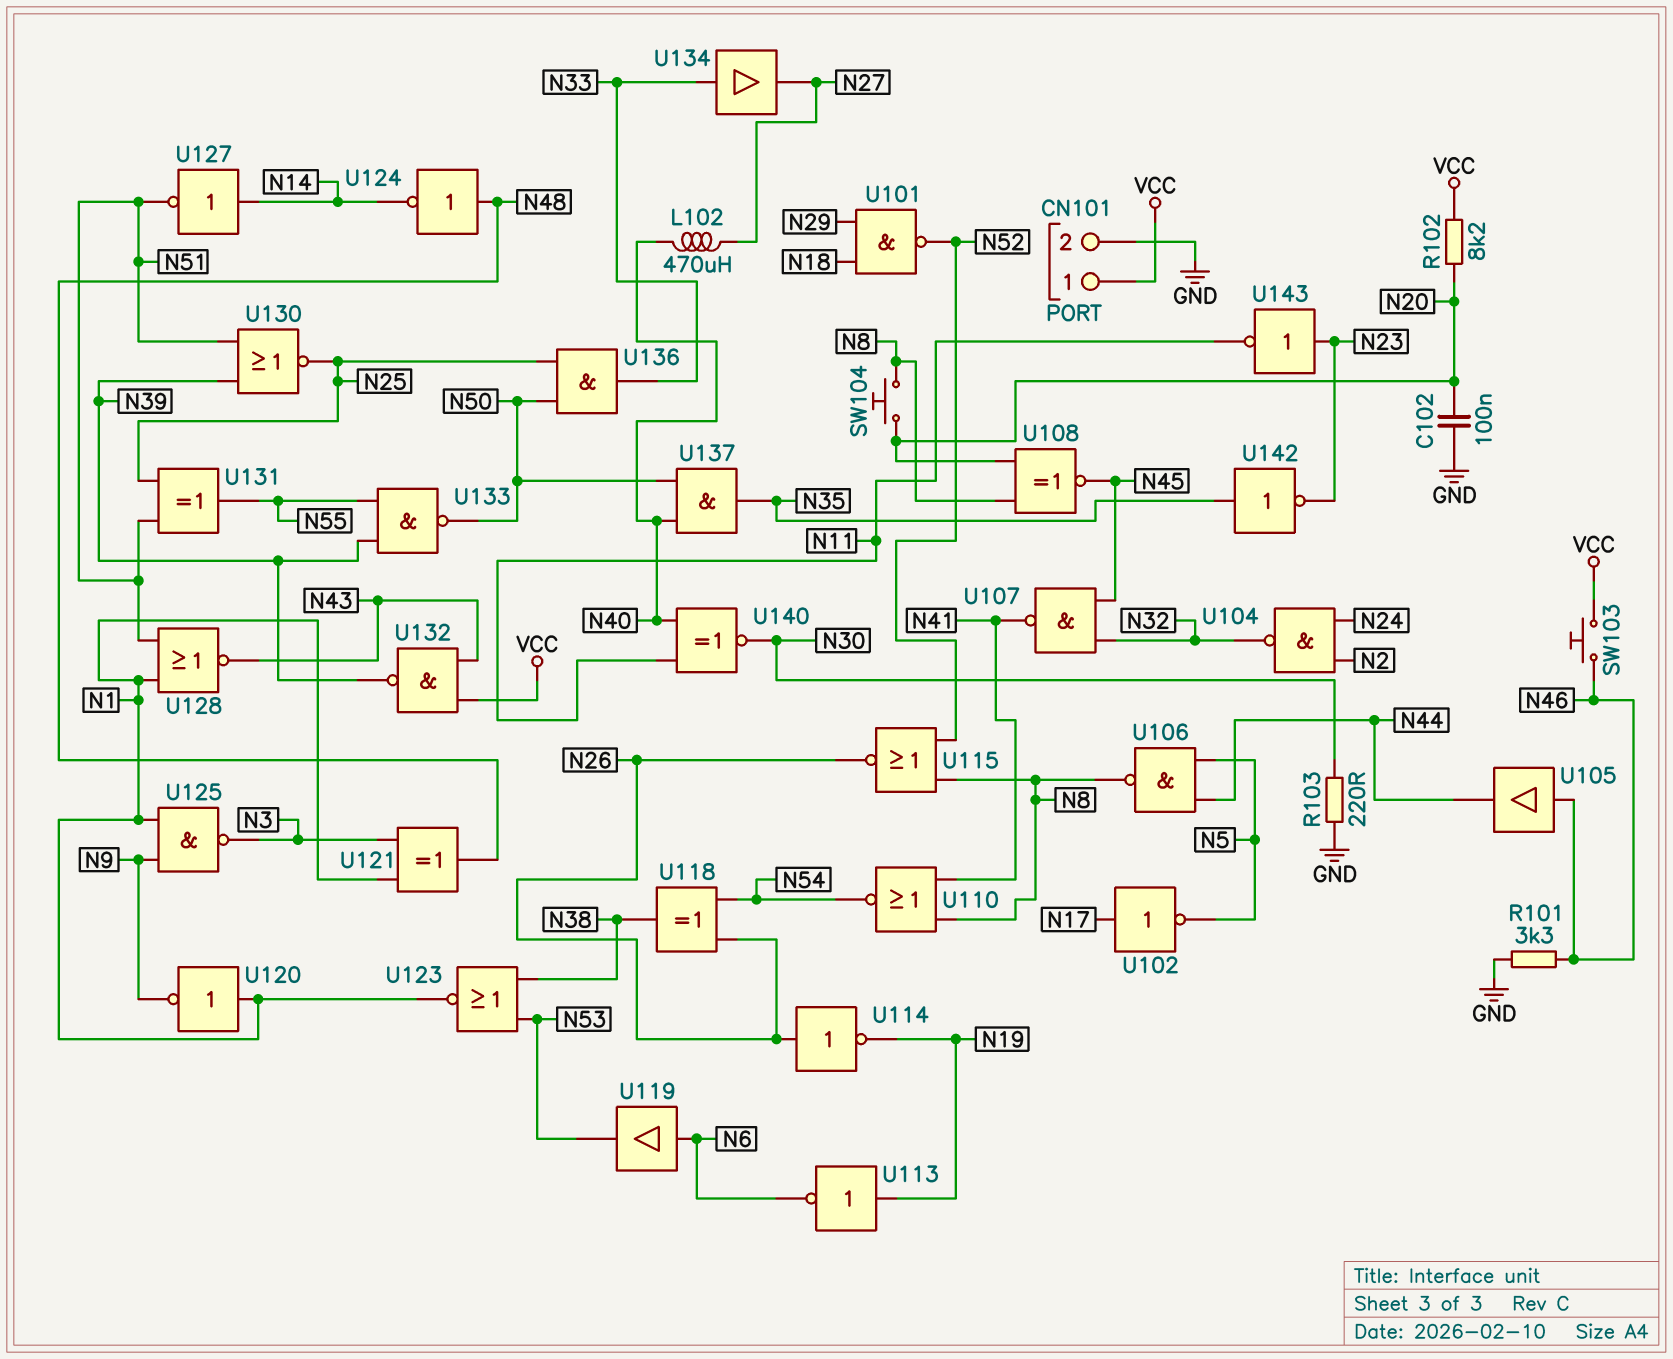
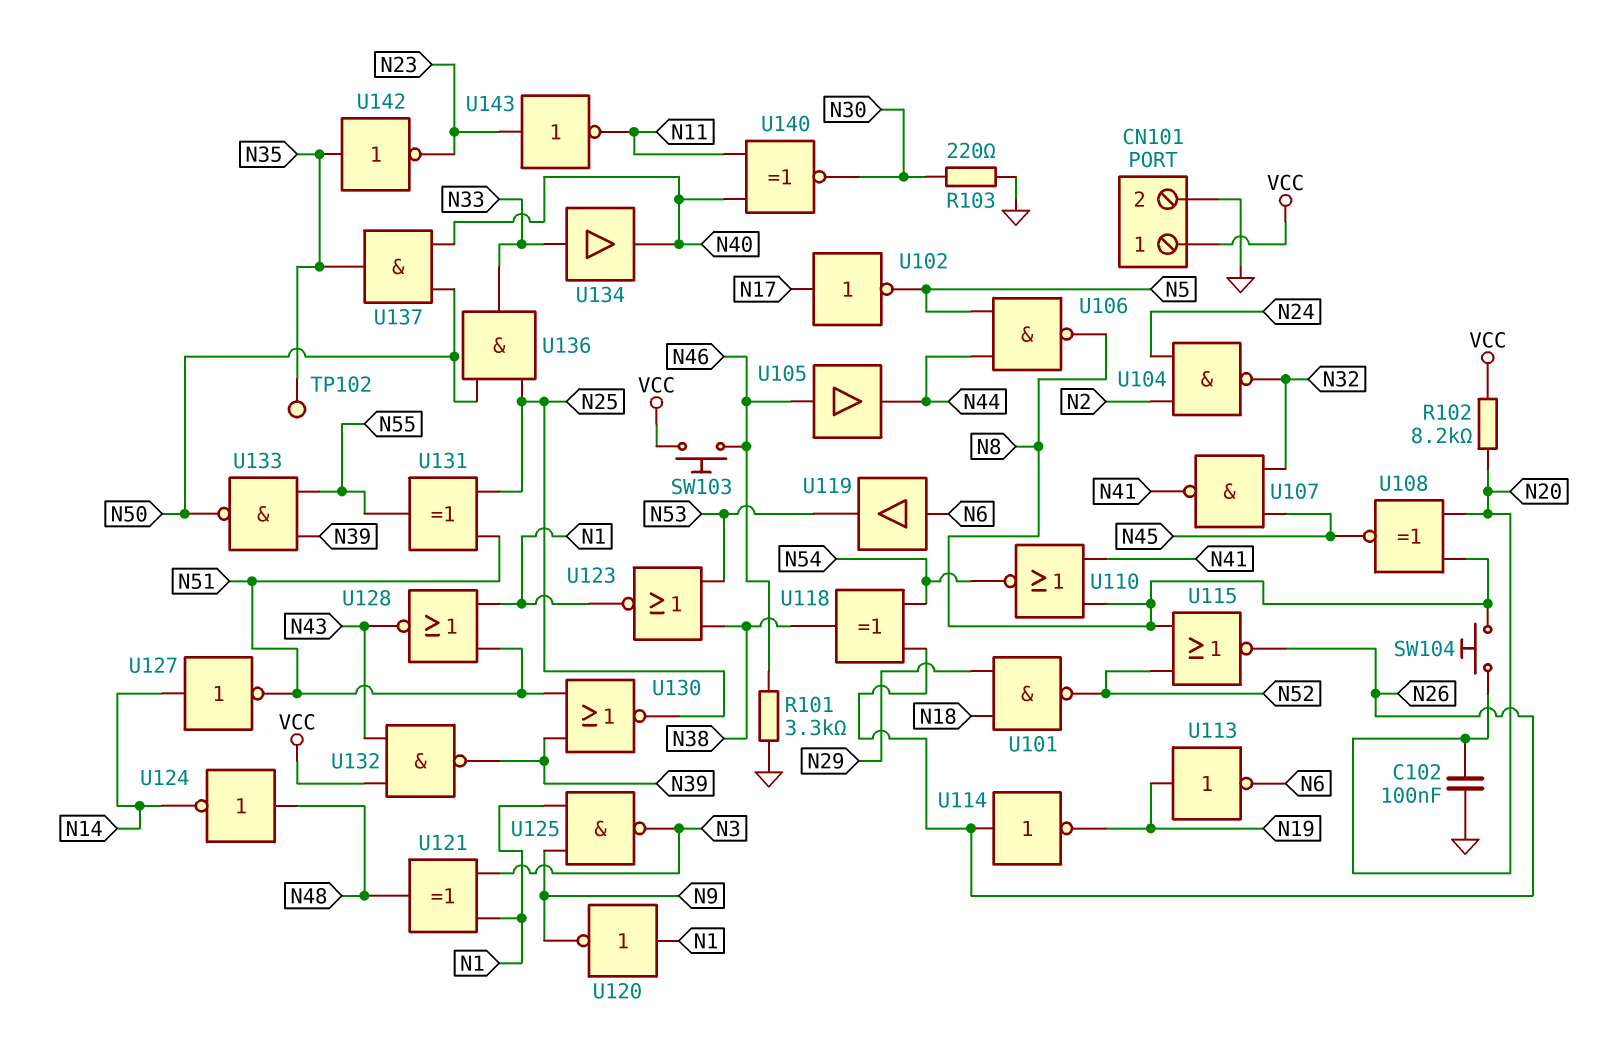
L102: 470uH (N27, N40) -> none
TP102: none -> test point (N35)
U134: buffer (in N33, out N27) -> buffer (in N33, out N40)

